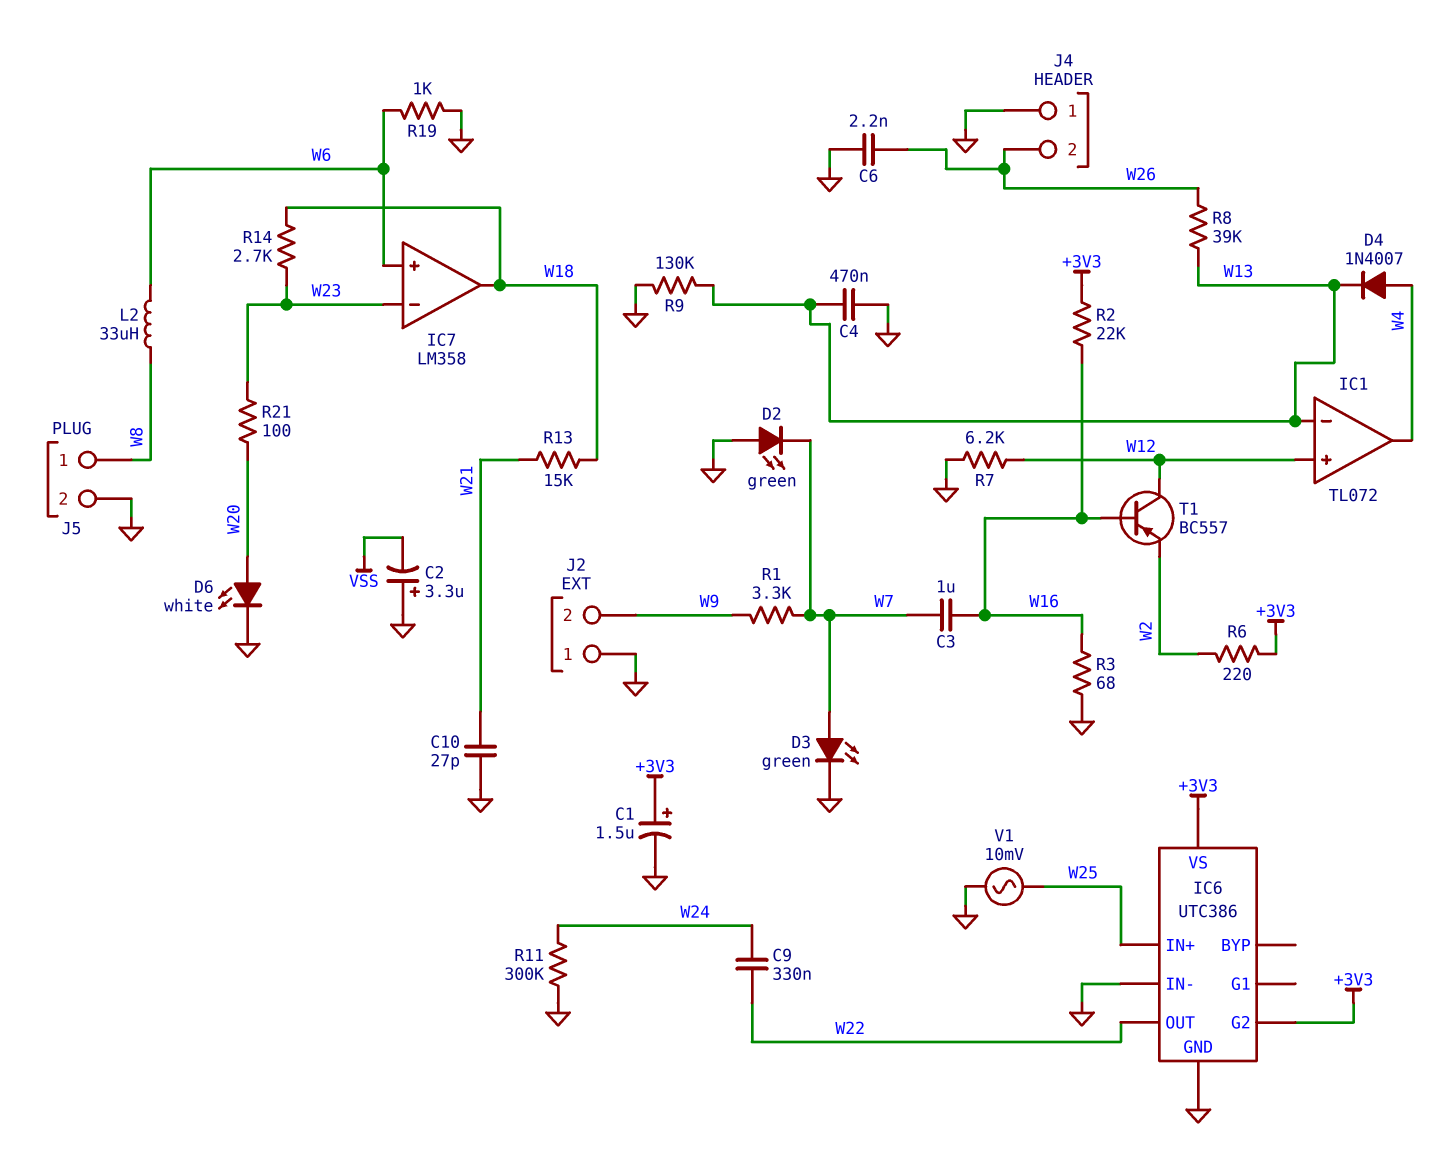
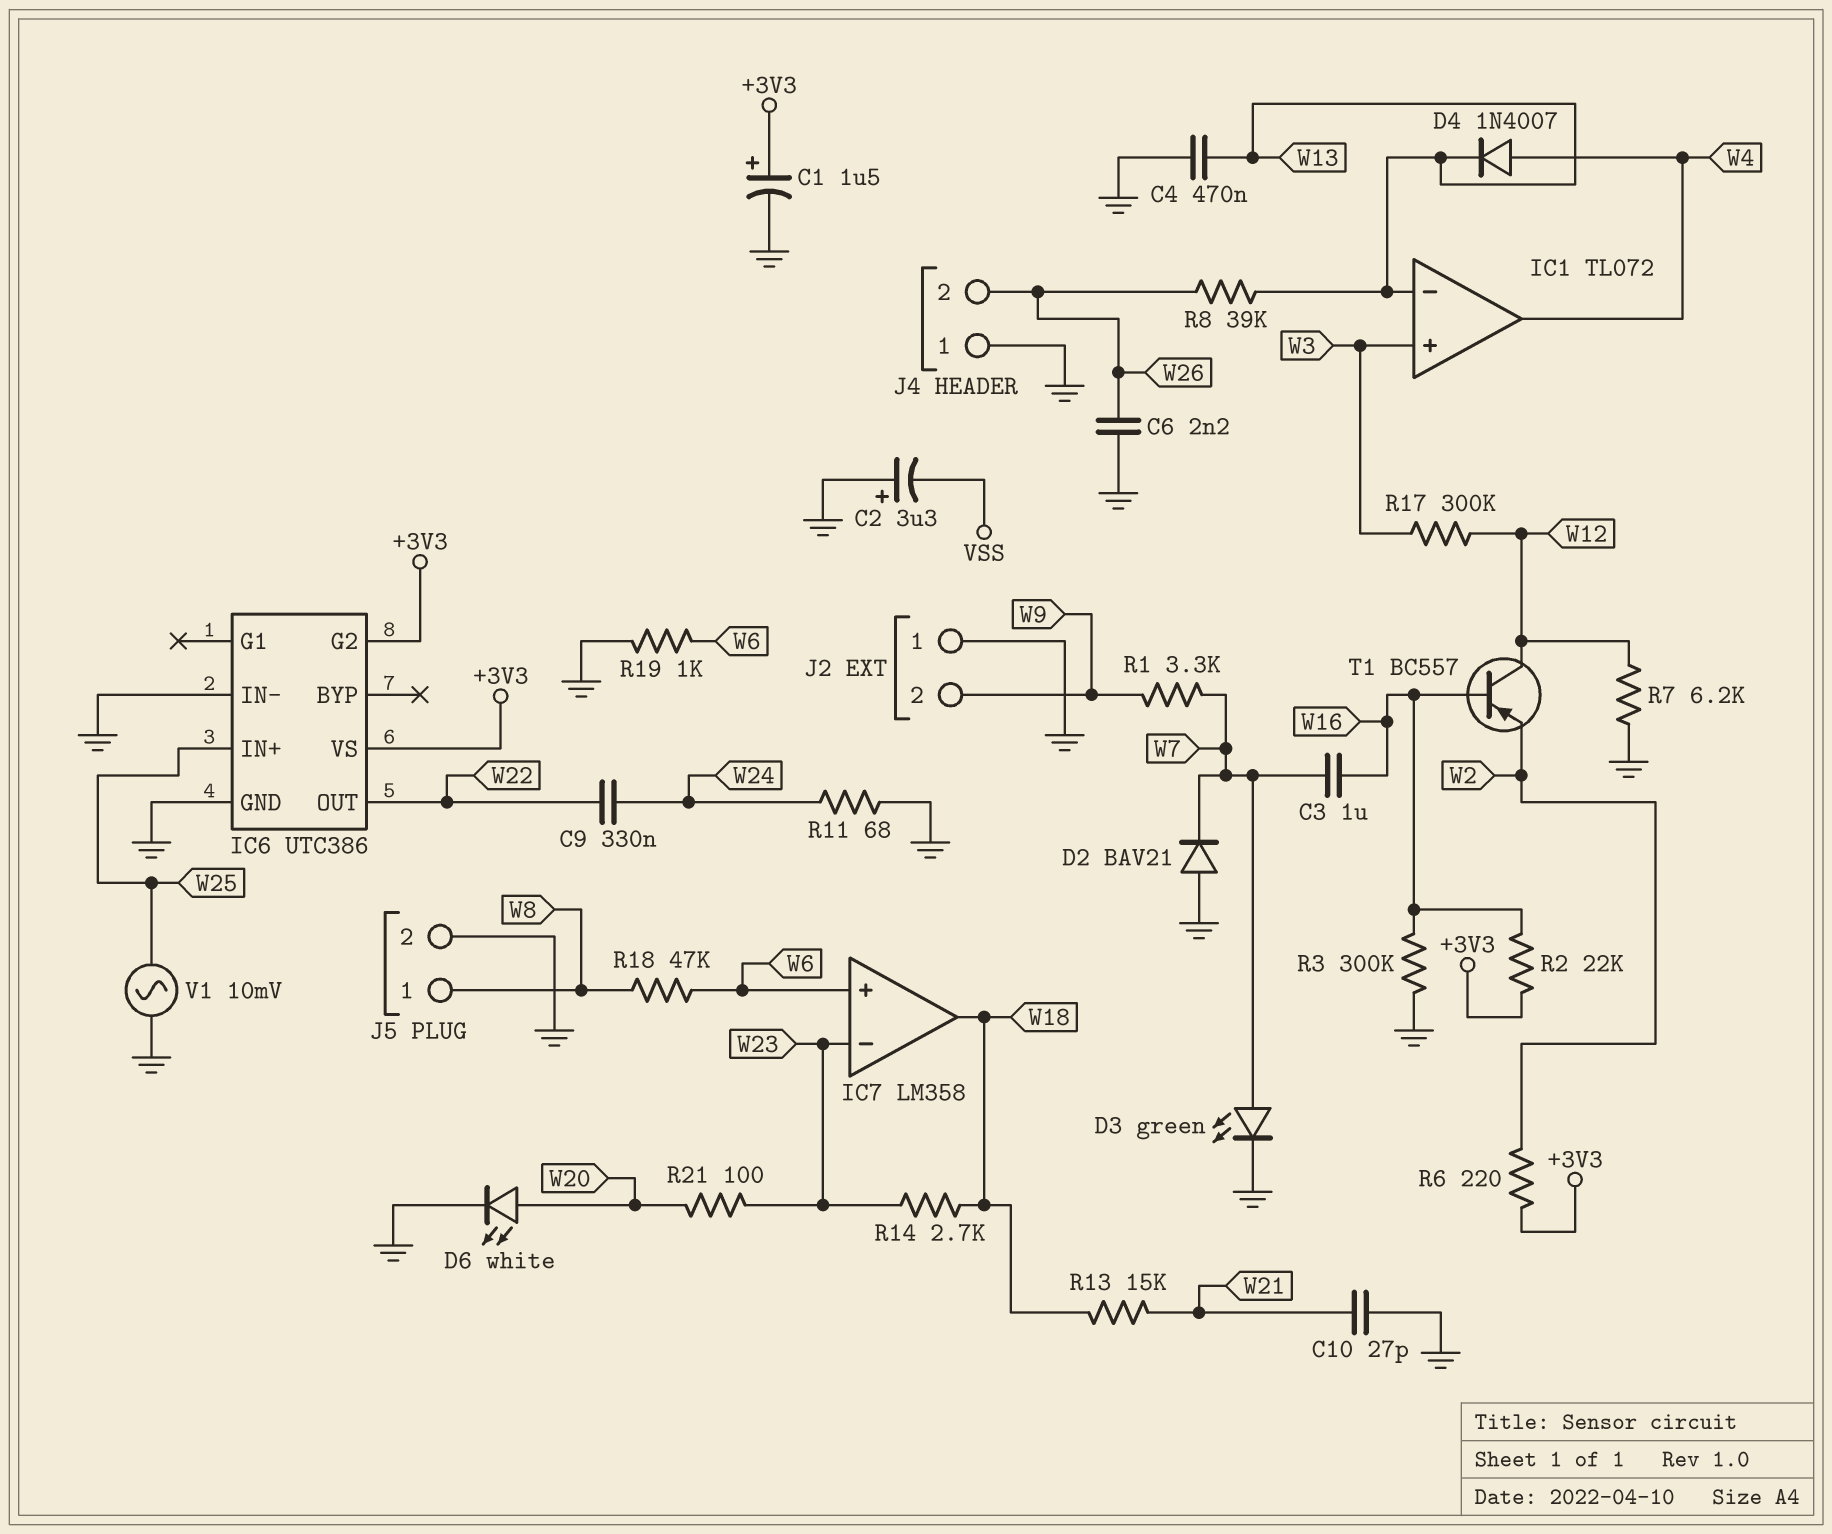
D2: LED green (A GND, K W7) -> diode BAV21 (A GND, K W7)
IC1 pin in+: W12 -> W3
L2: 33uH (W6, W8) -> none
R3: 68 (GND, W16) -> 300k (GND, W16)
R9: 130k (GND, W13) -> none
R11: 300k (GND, W24) -> 68 (GND, W24)
R17: none -> 300k (W3, W12)
R18: none -> 47k (W6, W8)

